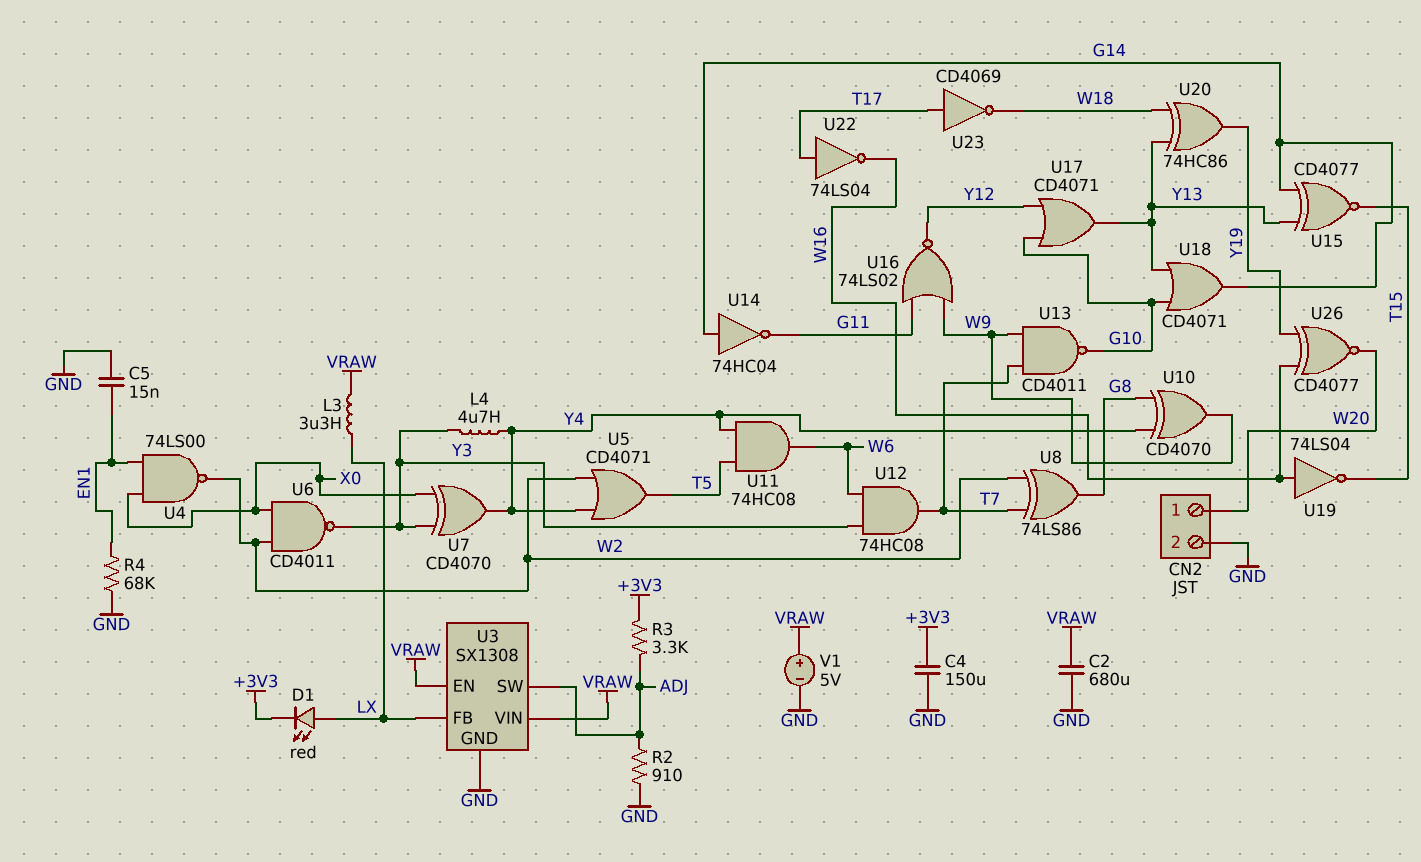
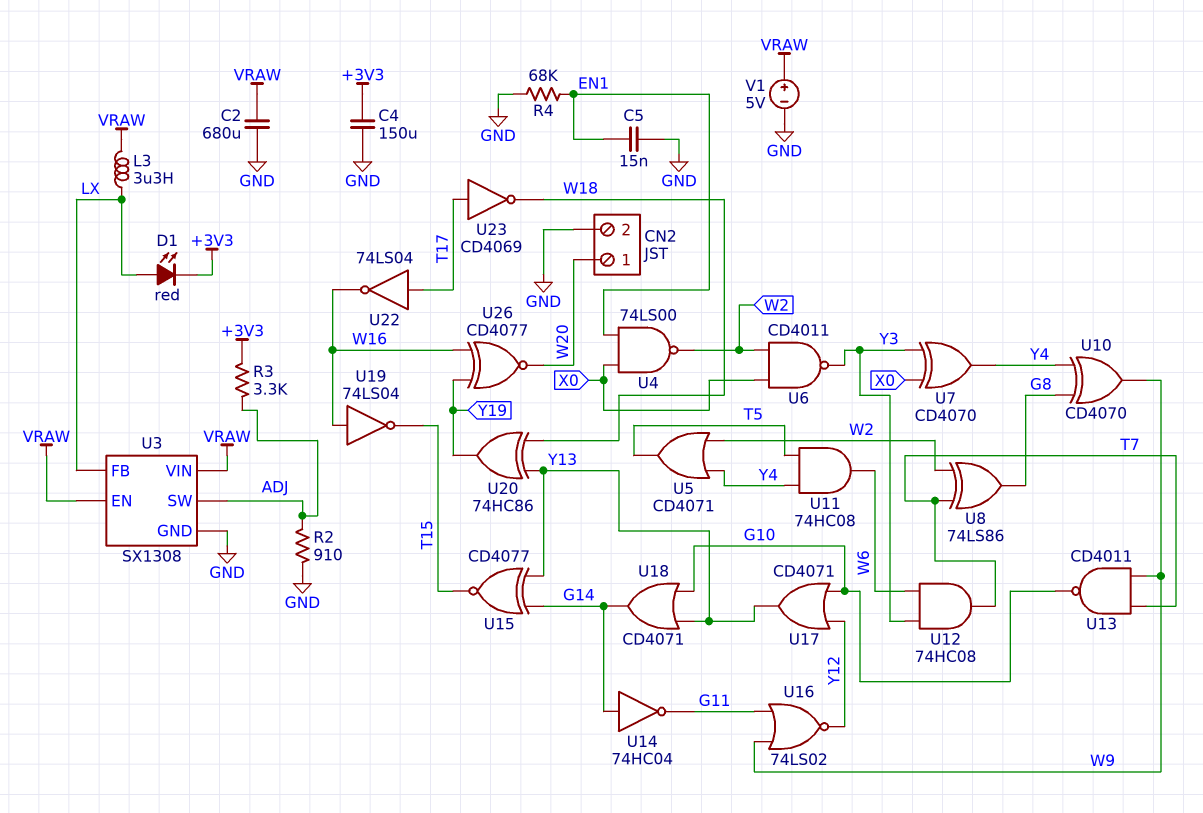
L4: 4.7uH (Y3, Y4) -> none

